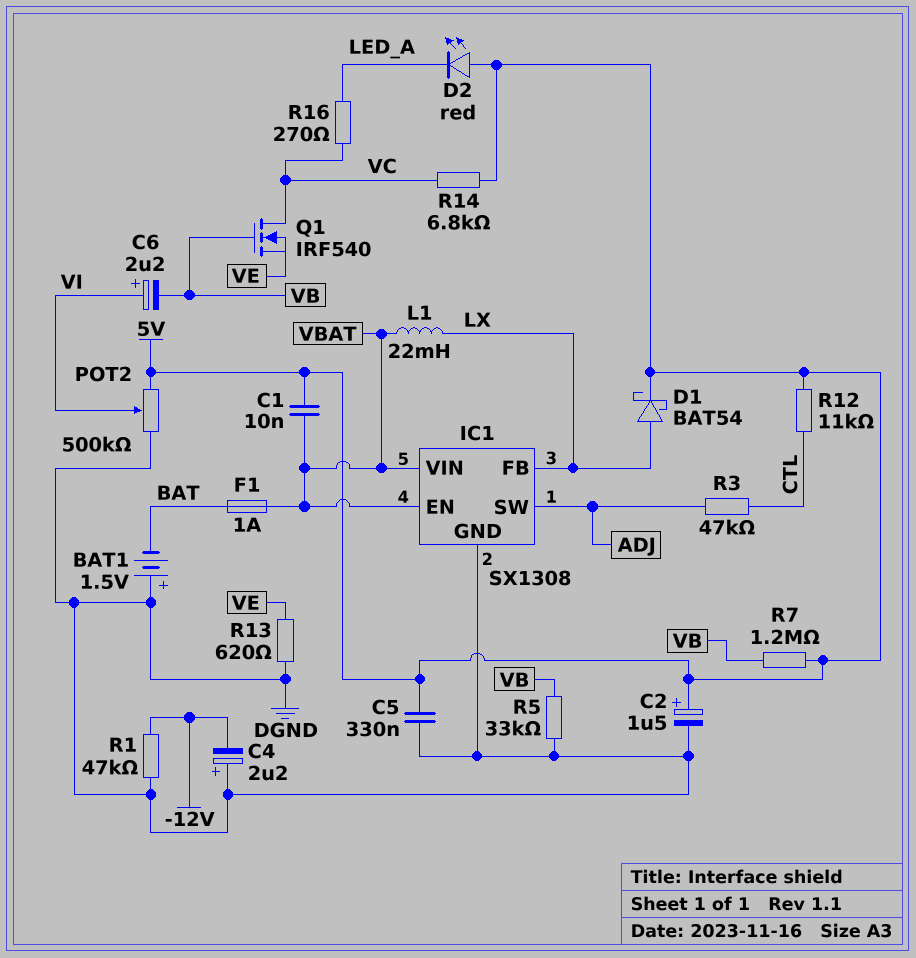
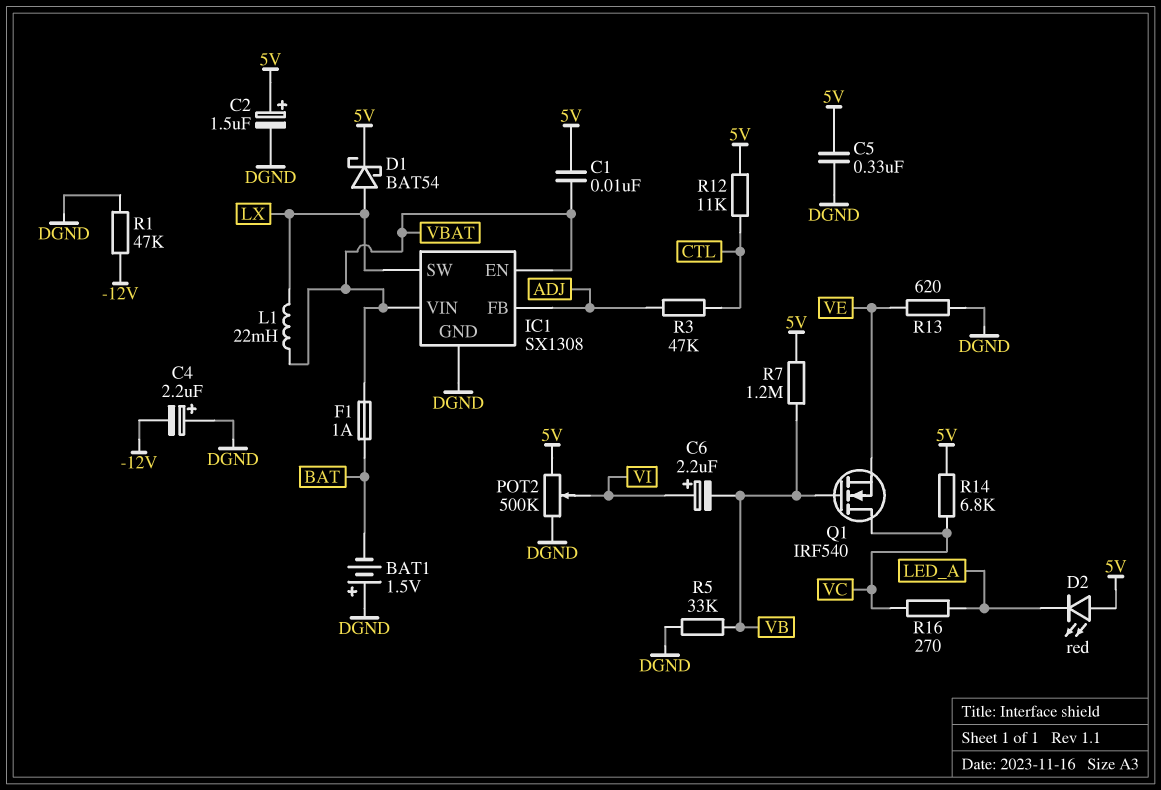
IC1 pin FB: LX -> ADJ
IC1 pin SW: ADJ -> LX

